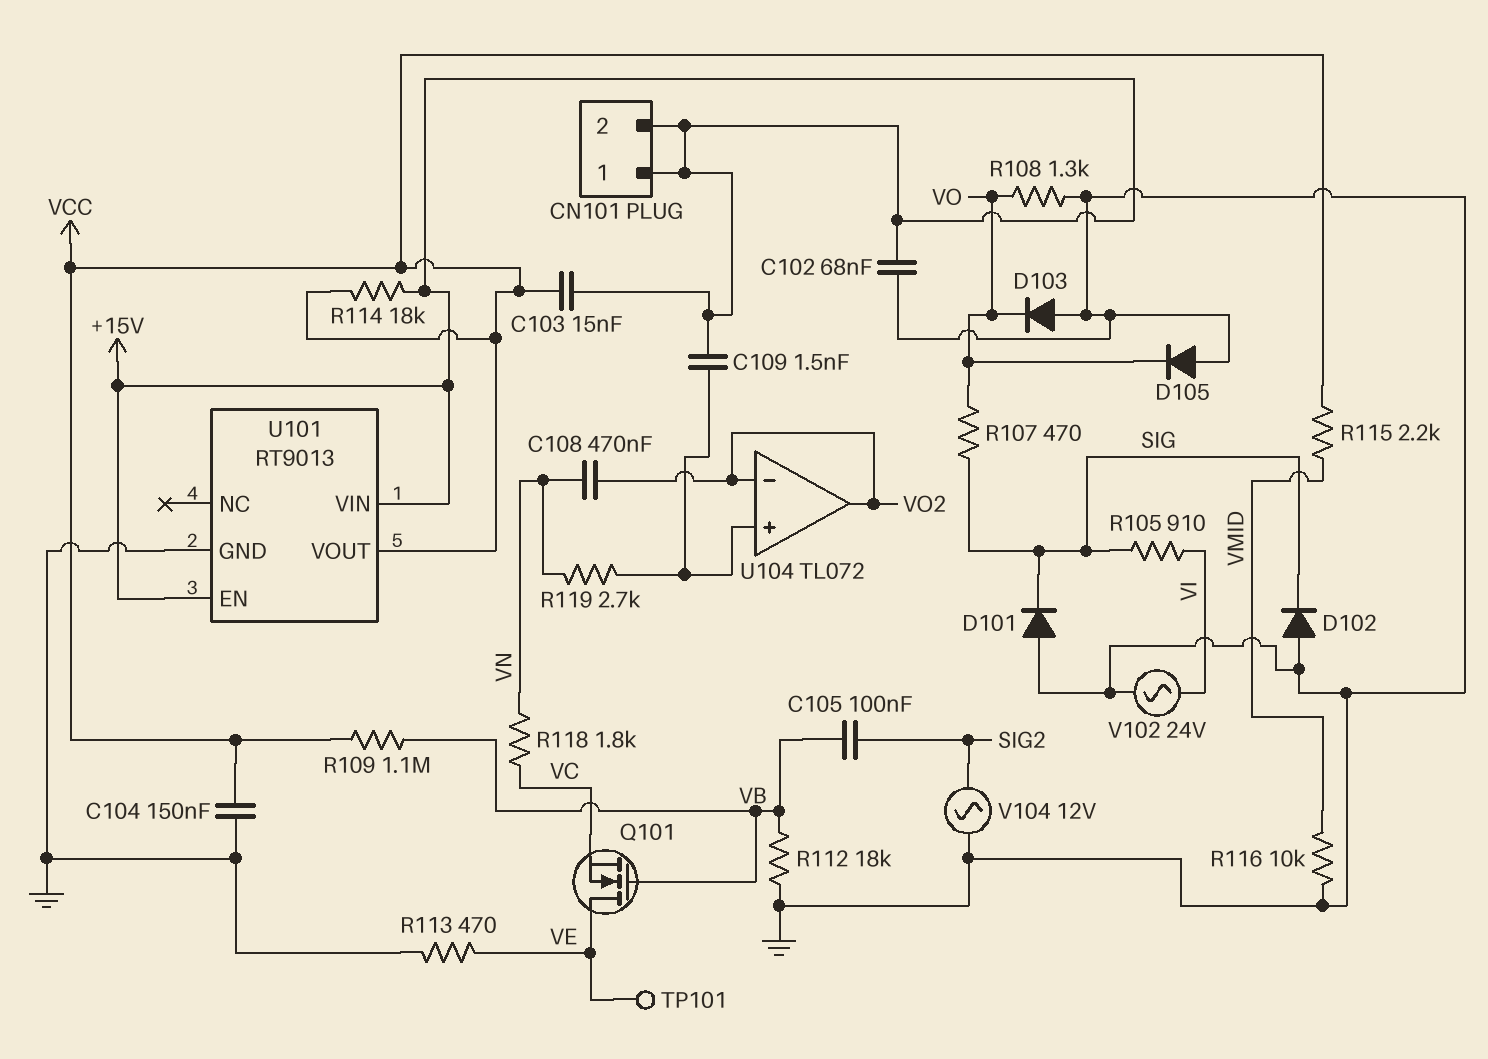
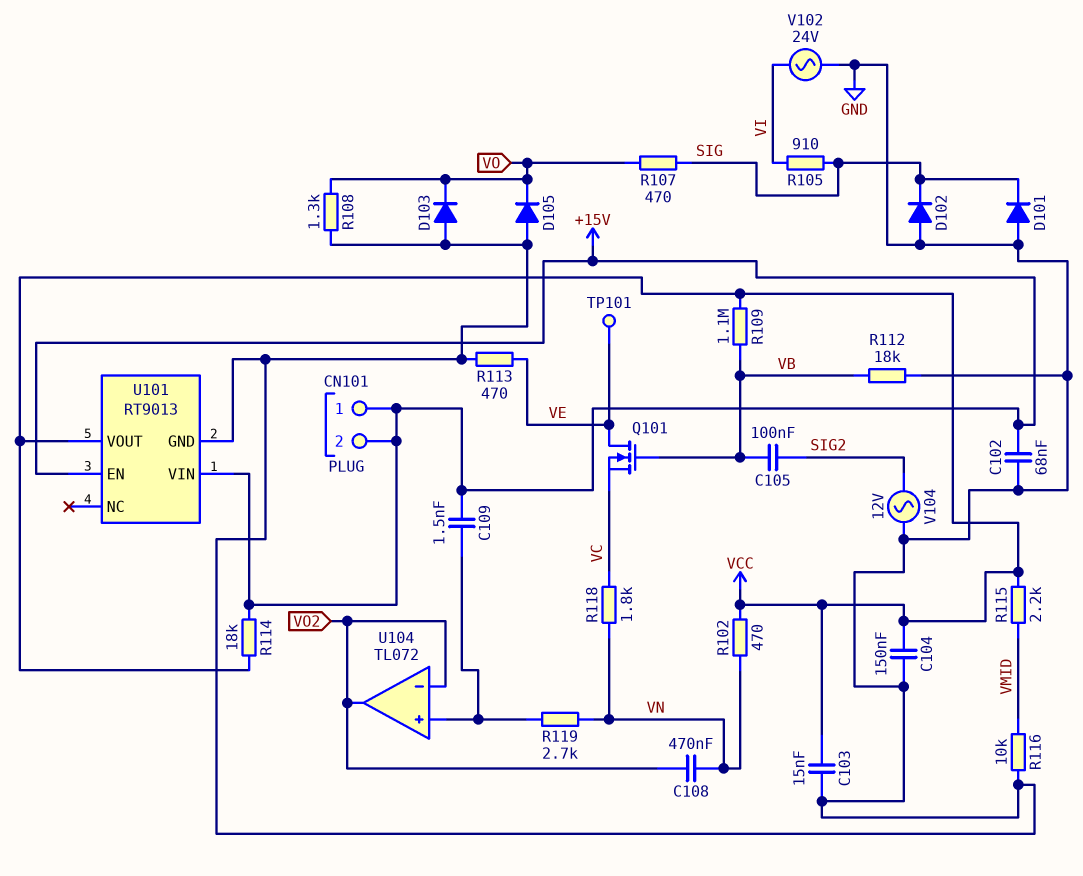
C103: 15nF (+15V, VCC) -> 15nF (GND, VCC)
R102: none -> 470 (VCC, VN)

